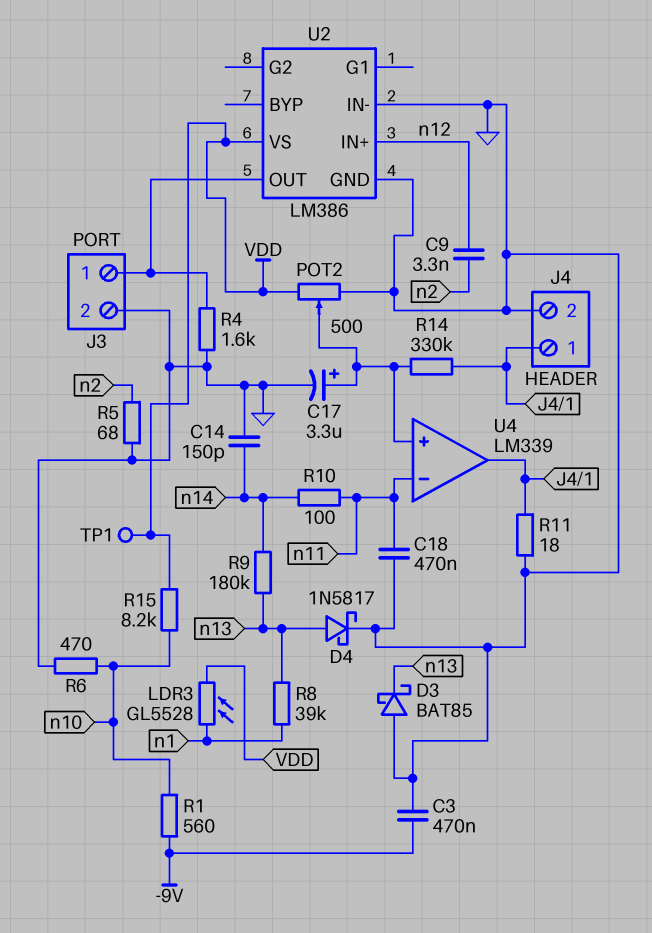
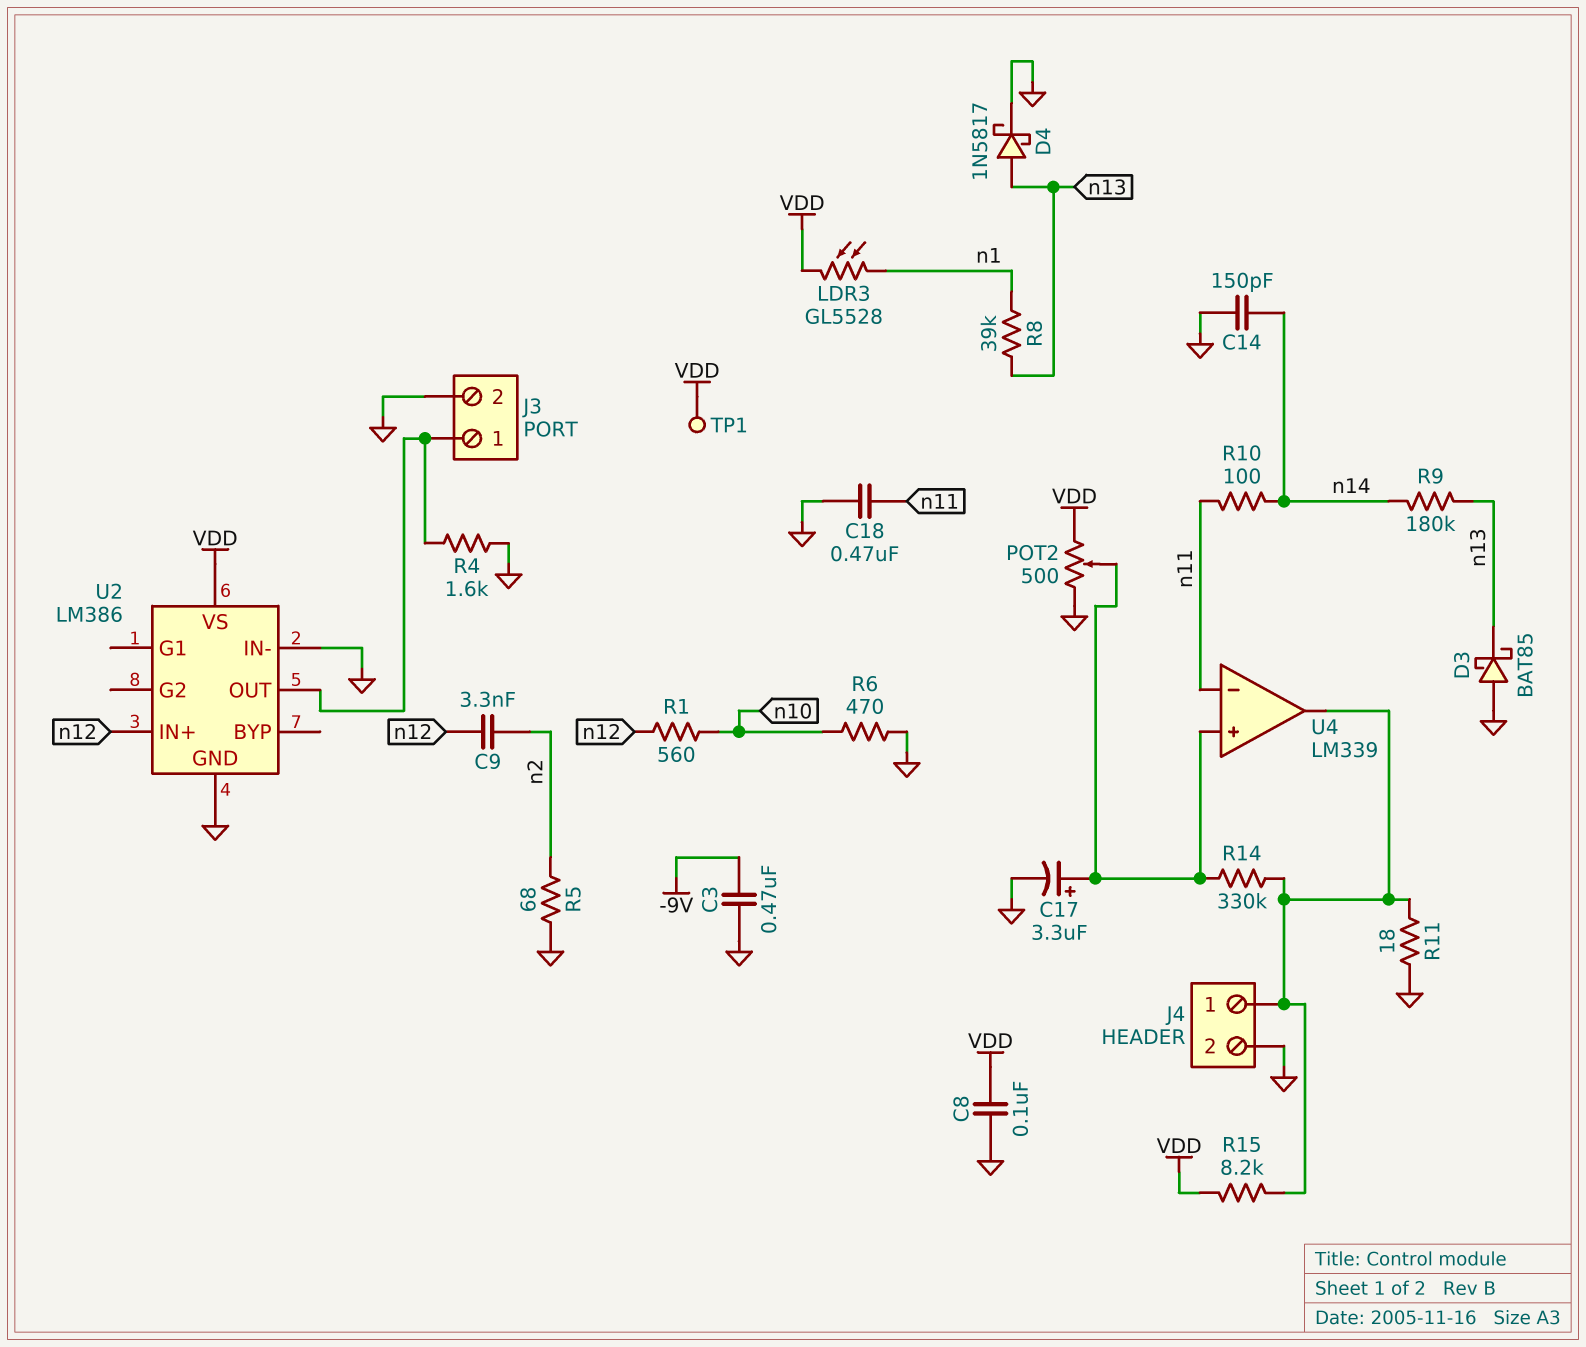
C8: none -> 100nF (GND, VDD)
R1: 560 (-9V, n10) -> 560 (n10, n12)
R15: 8.2k (VDD, n10) -> 8.2k (J4/1, VDD)

